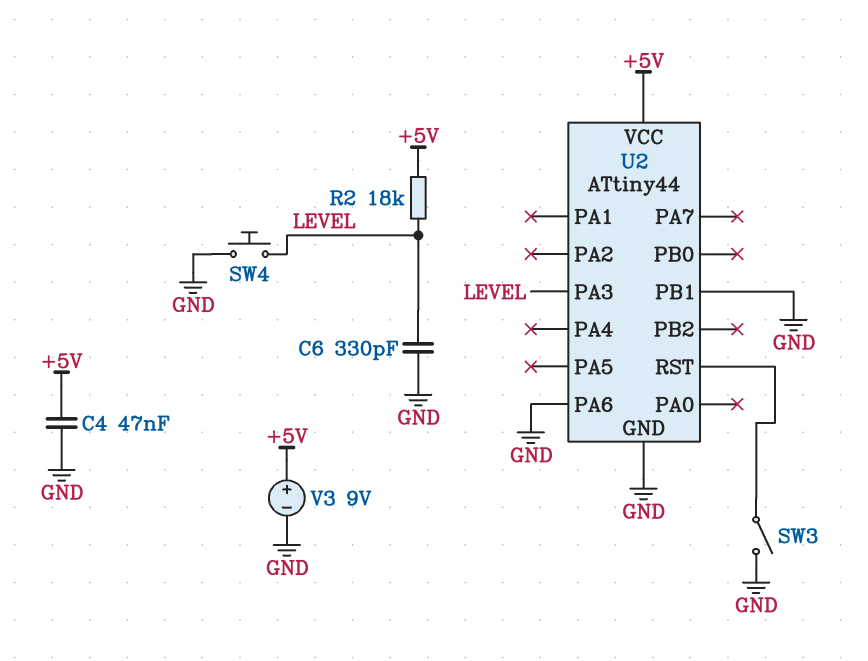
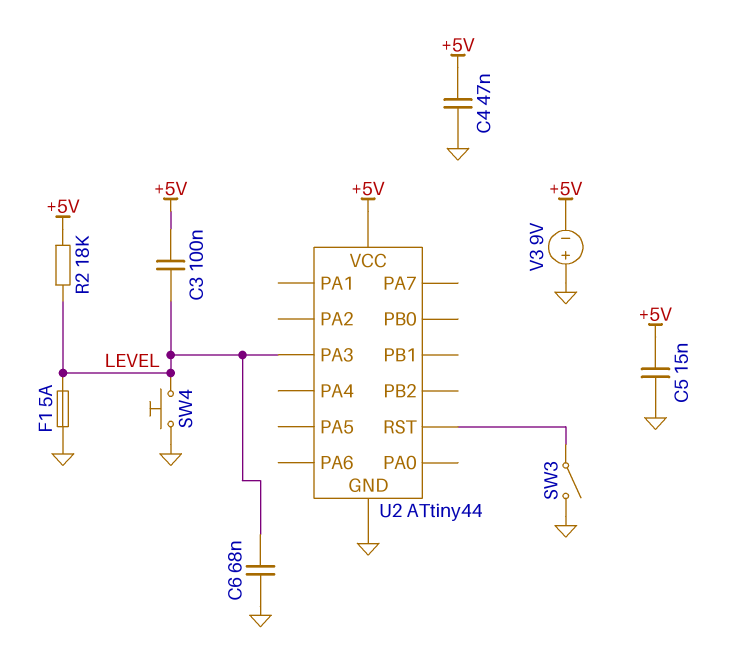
C3: none -> 100nF (+5V, LEVEL)
C5: none -> 15nF (+5V, GND)
C6: 330pF (GND, LEVEL) -> 68nF (GND, LEVEL)
F1: none -> 5A (GND, LEVEL)
U2 pin PA6: GND -> none
U2 pin PB1: GND -> none
V3: 9V (plus +5V, minus GND) -> 9V (plus GND, minus +5V)

